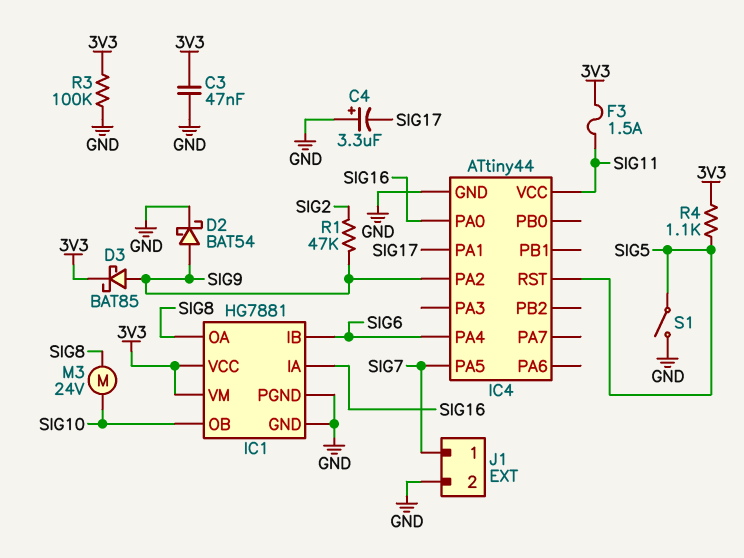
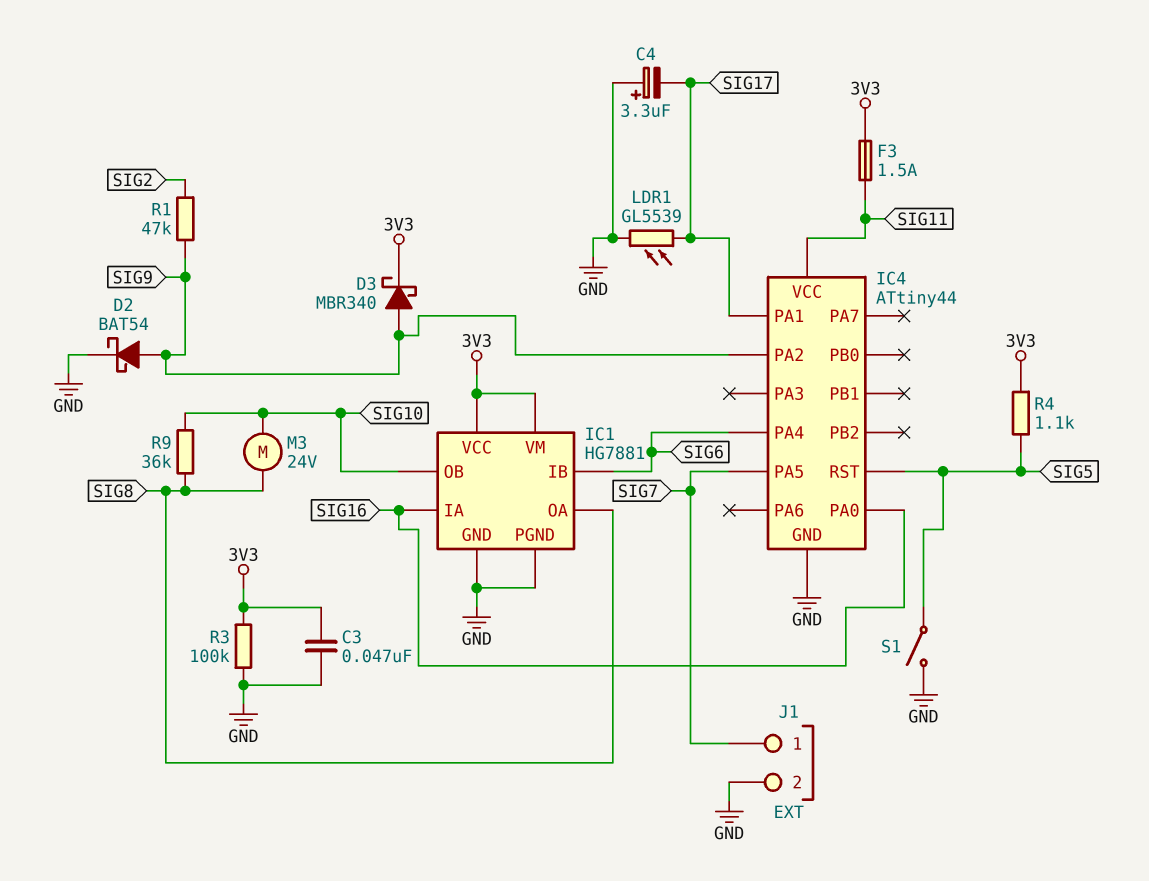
D3: schottky BAT85 (A SIG9, K 3V3) -> schottky MBR340 (A SIG9, K 3V3)
LDR1: none -> GL5539 (GND, SIG17)
R9: none -> 36k (SIG8, SIG10)

